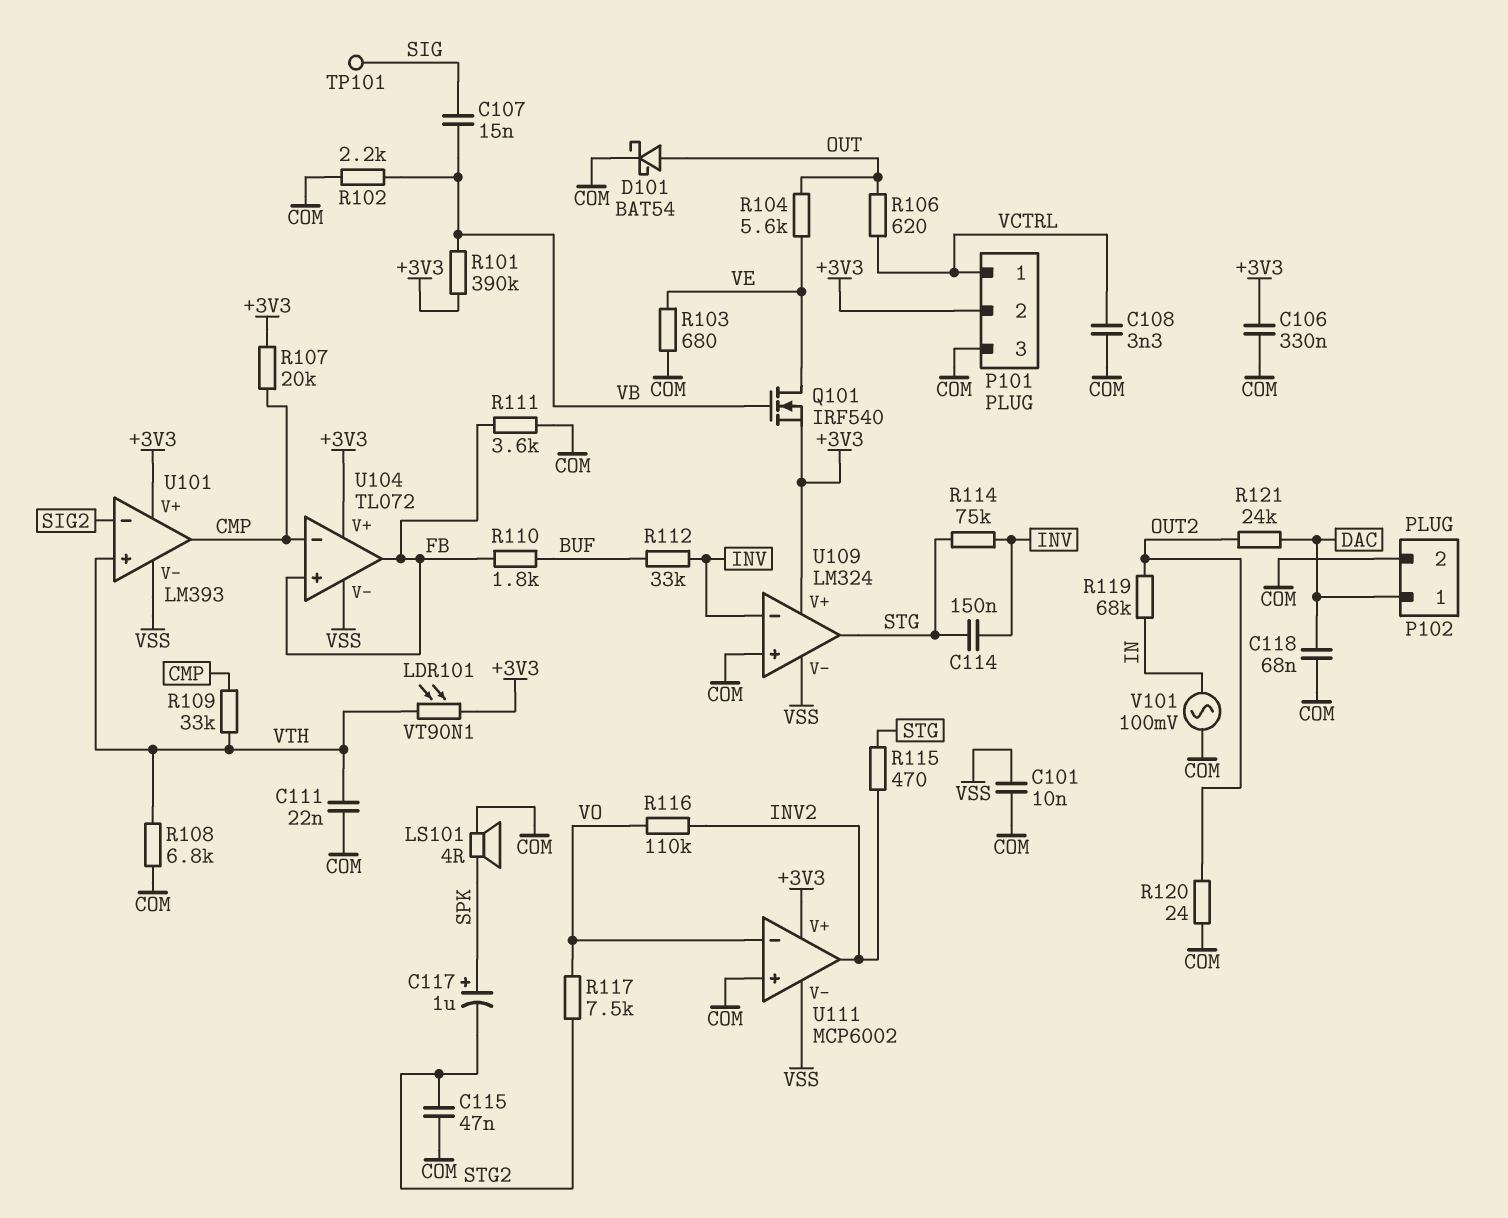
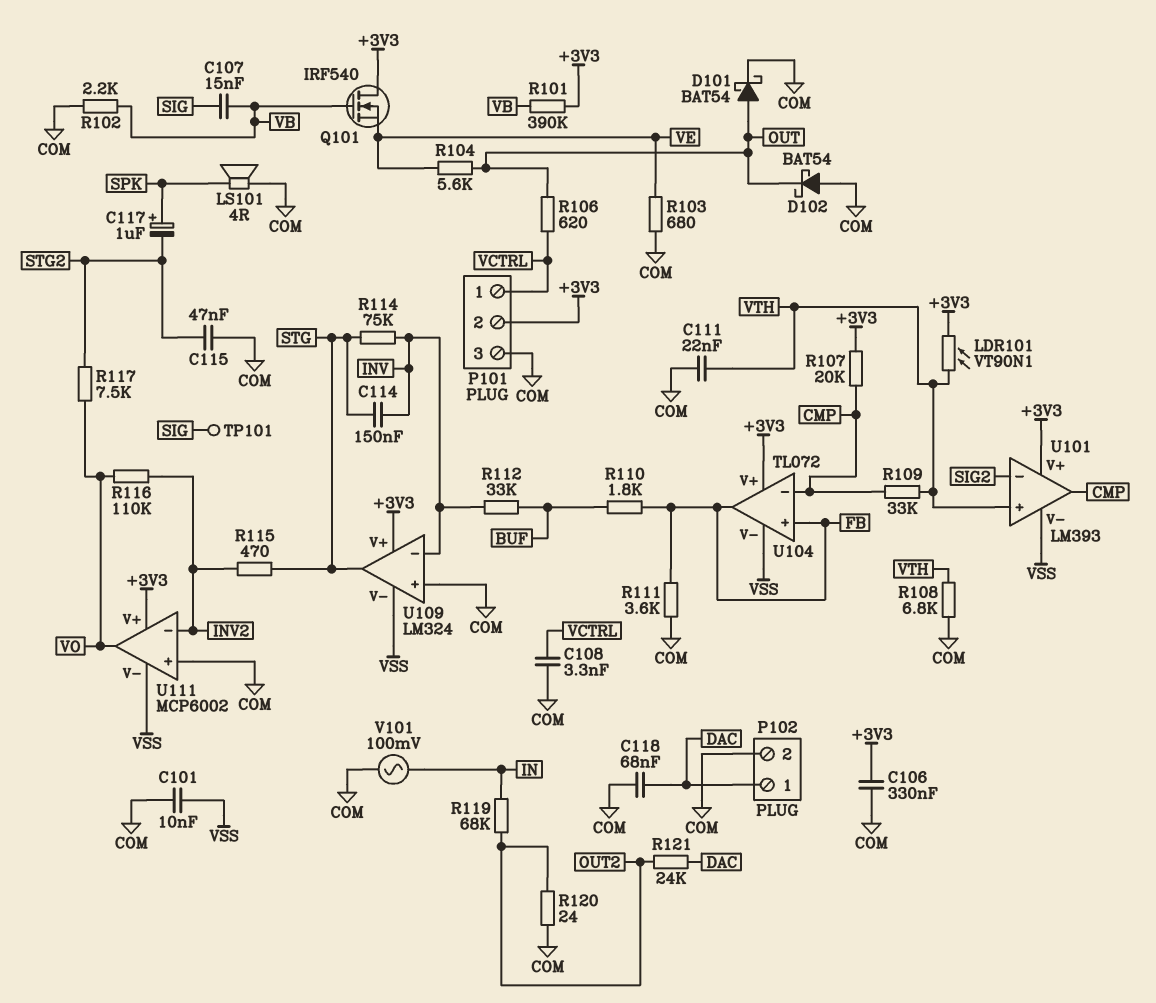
D102: none -> schottky BAT54 (A COM, K OUT)
Q101: NMOS IRF540 (G VB, D VE, S +3V3) -> NMOS IRF540 (G VB, D +3V3, S VE)
U111 pin in-: VO -> INV2
U111 pin out: INV2 -> VO

